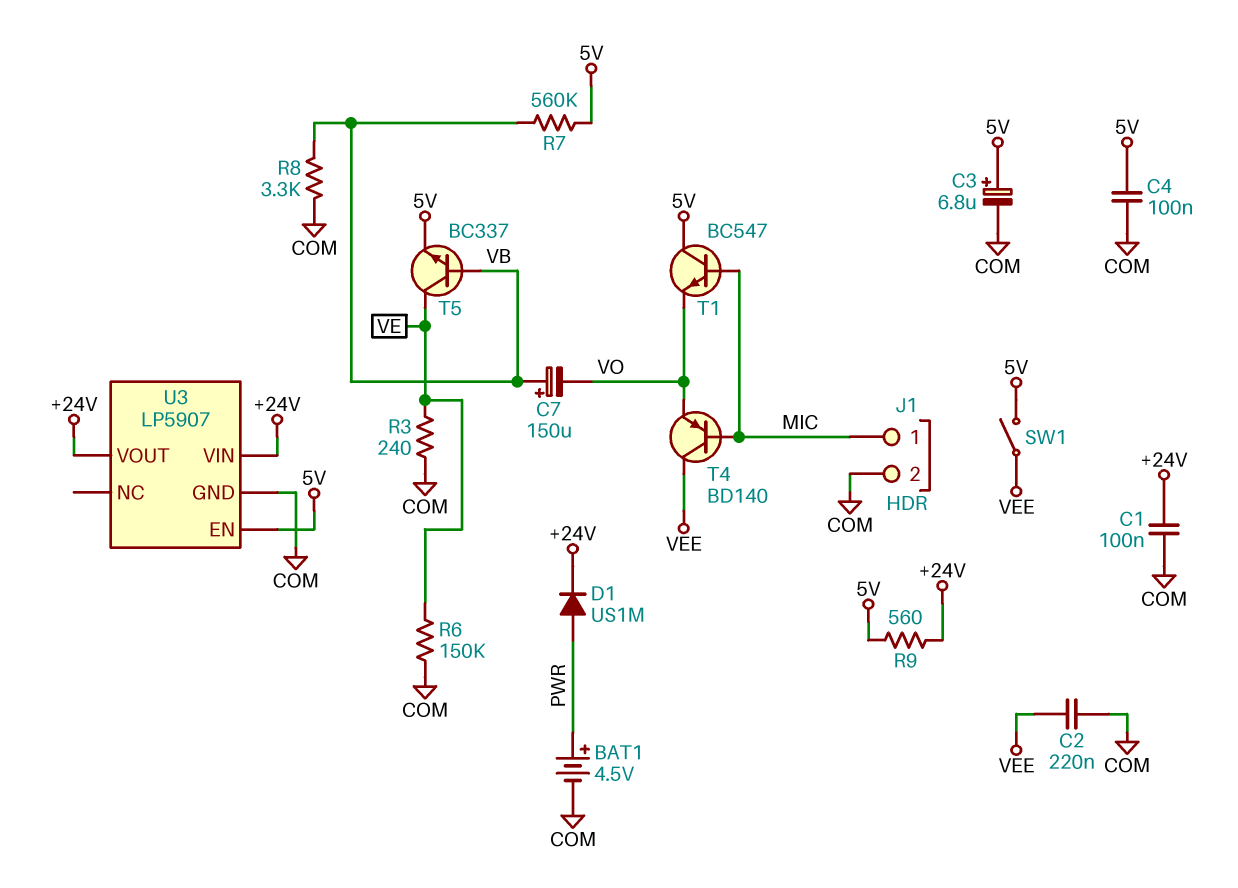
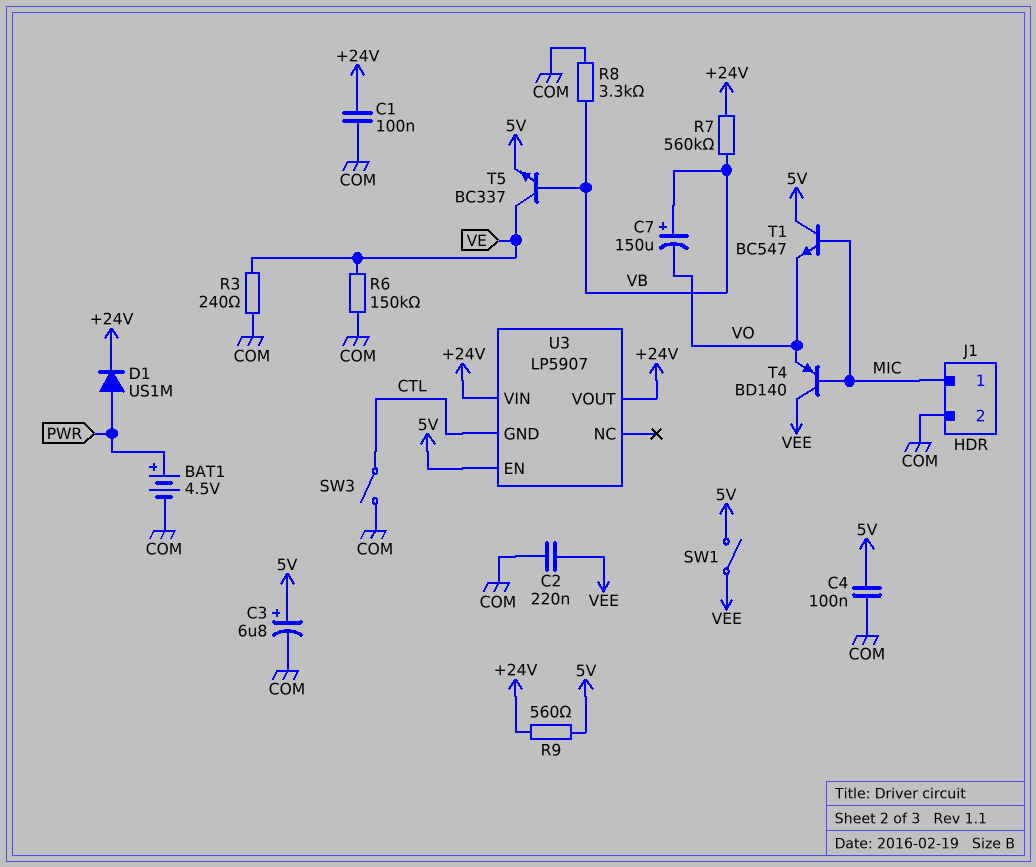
R7: 560k (5V, VB) -> 560k (+24V, VB)
SW3: none -> switch (COM, CTL)
U3 pin GND: COM -> CTL

